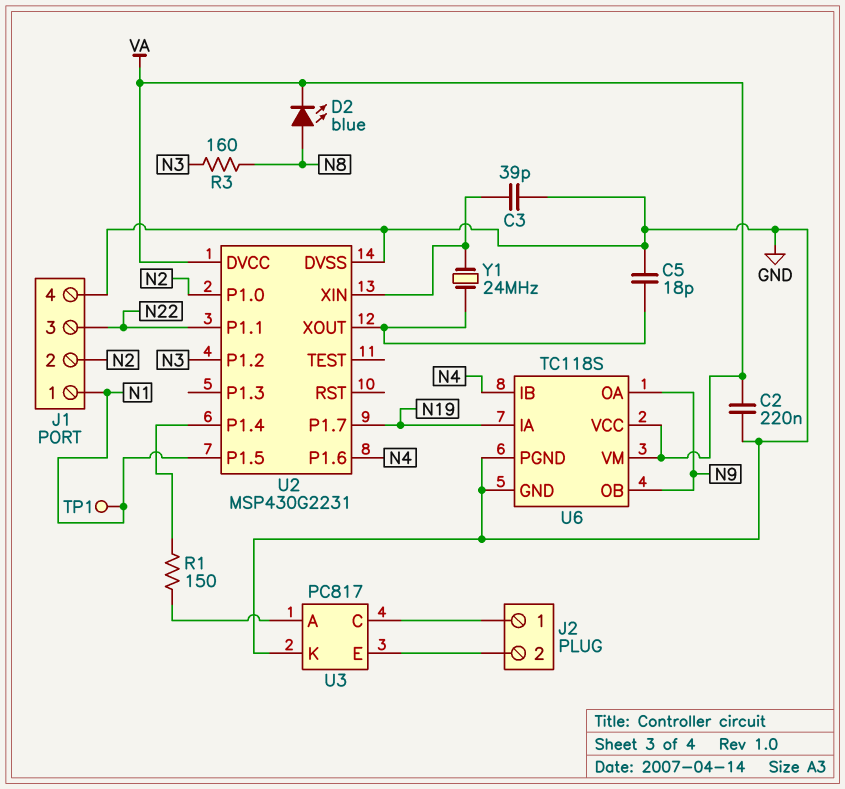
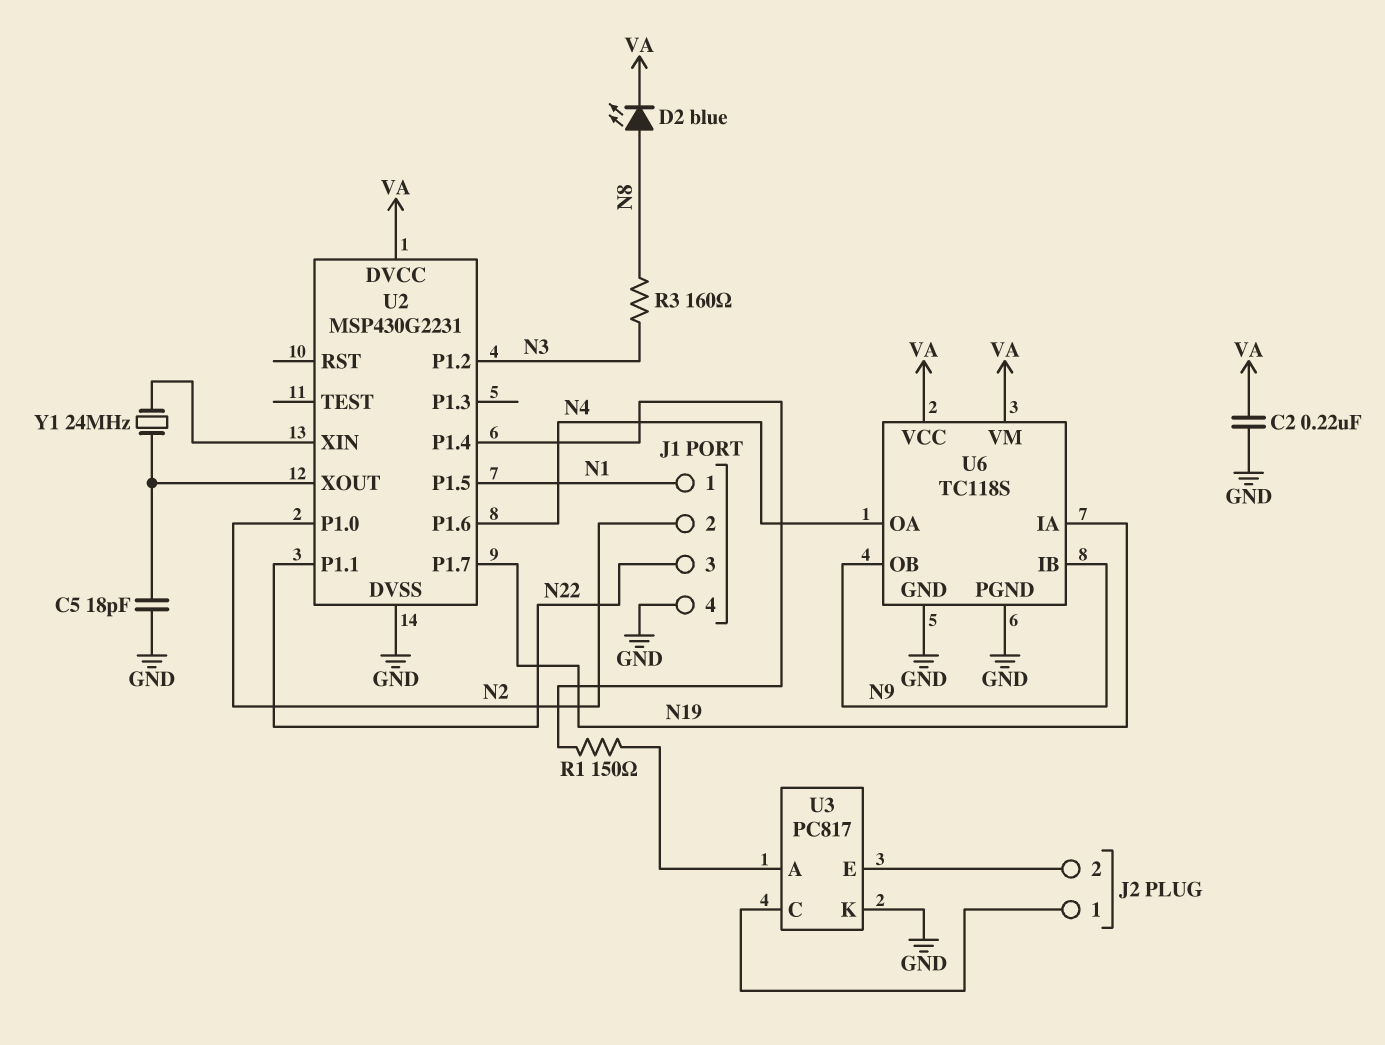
C3: 39pF (GND, U2/XIN) -> none
TP1: test point (N1) -> none
U6 pin IB: N4 -> N9
U6 pin OA: N9 -> N4

